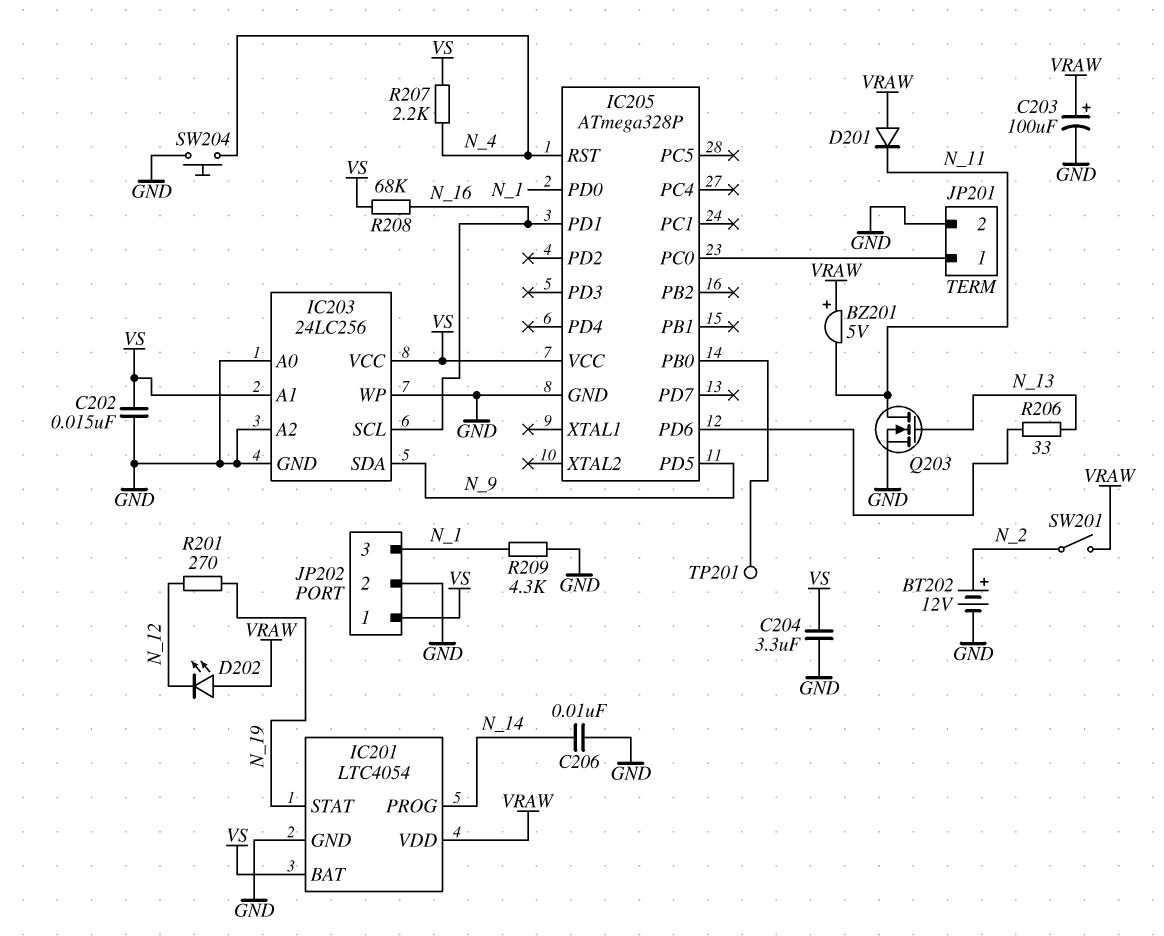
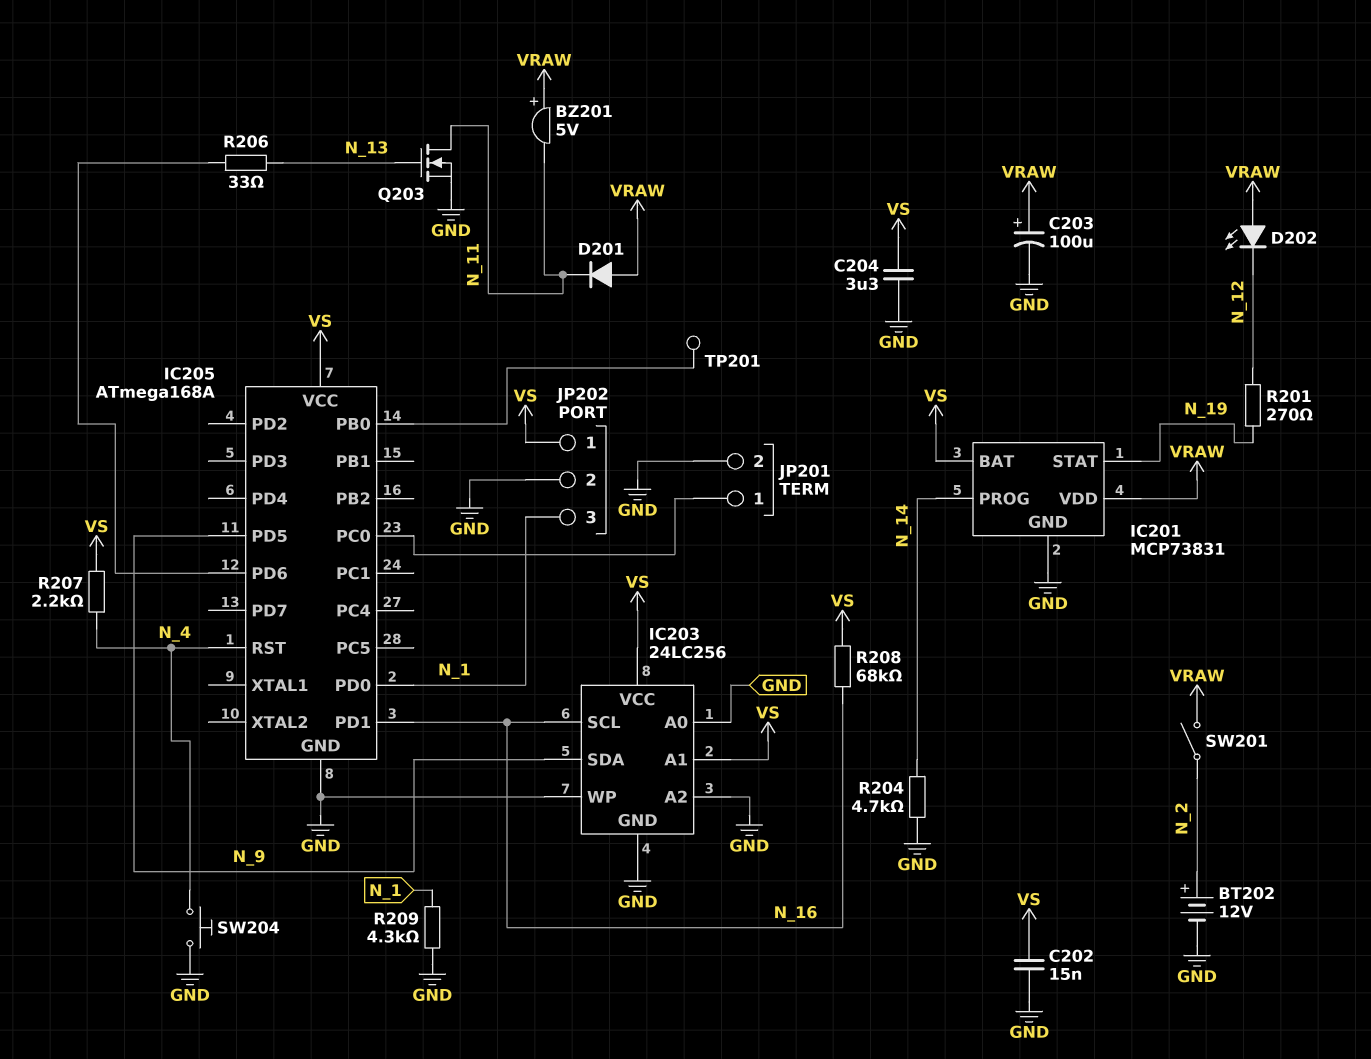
C206: 10nF (GND, N_14) -> none
IC201: LTC4054 -> MCP73831
IC205: ATmega328P -> ATmega168A
R204: none -> 4.7k (GND, N_14)

